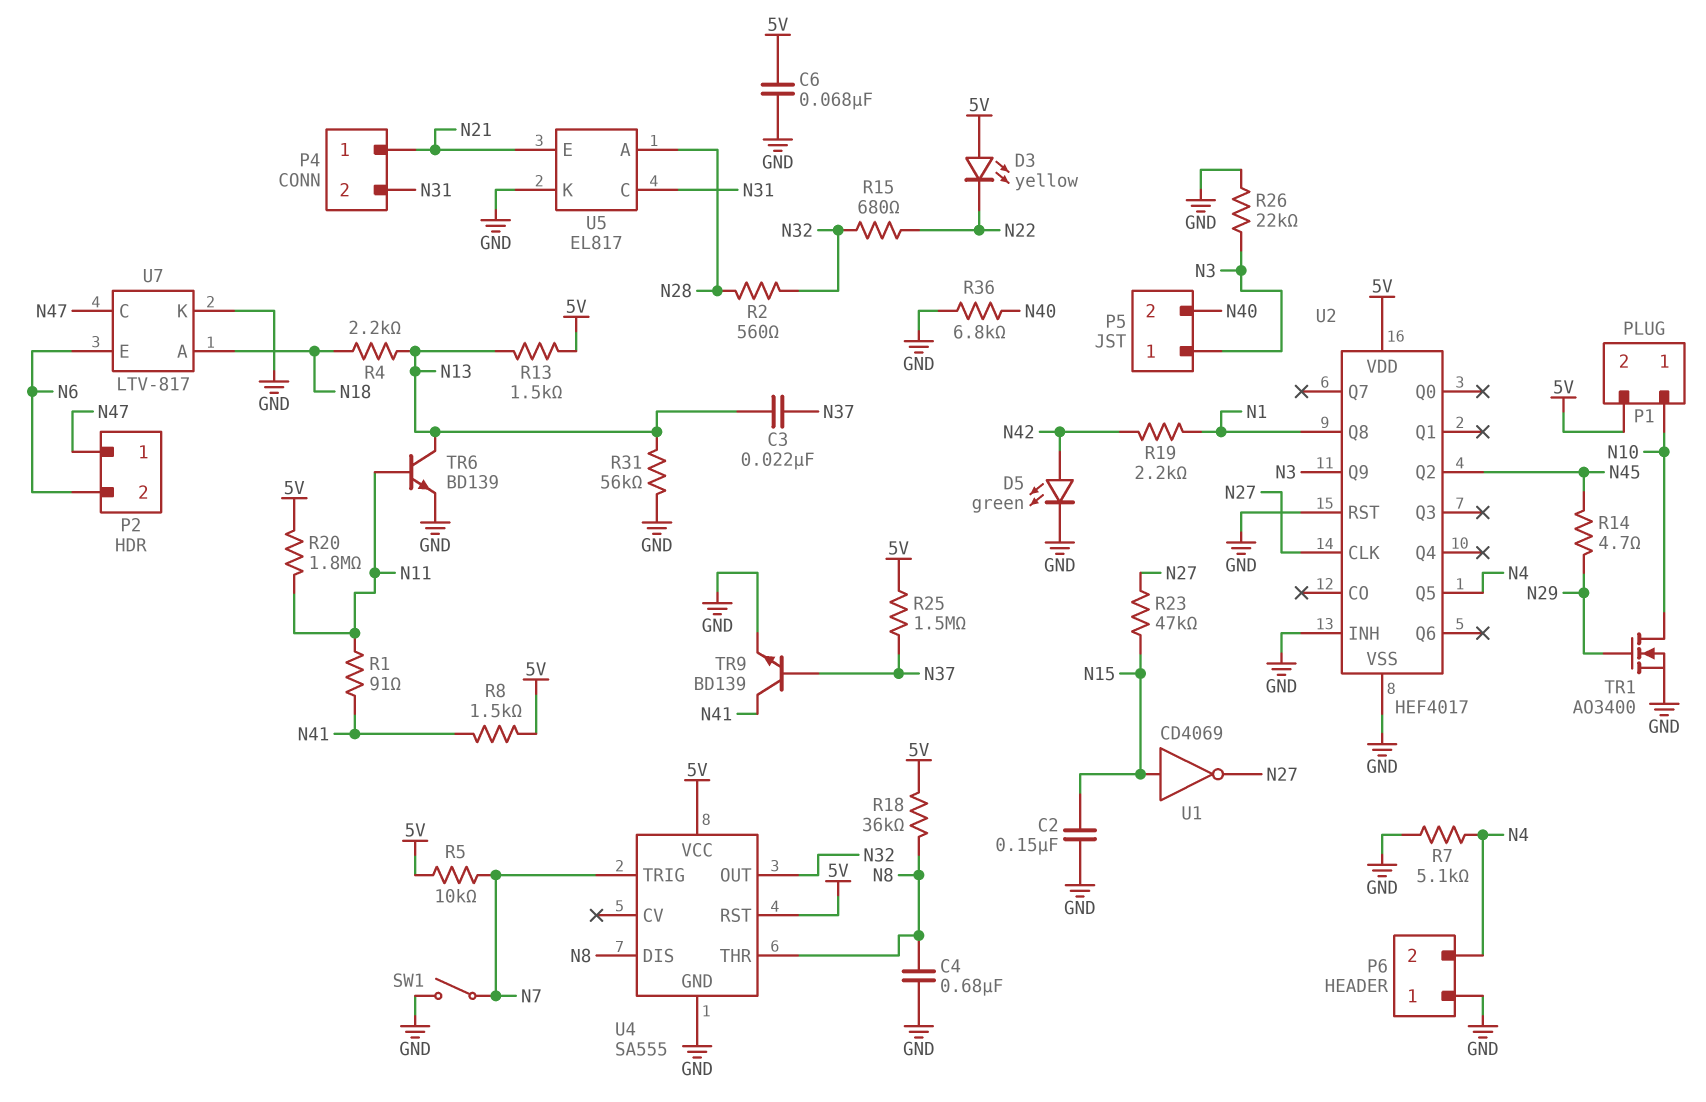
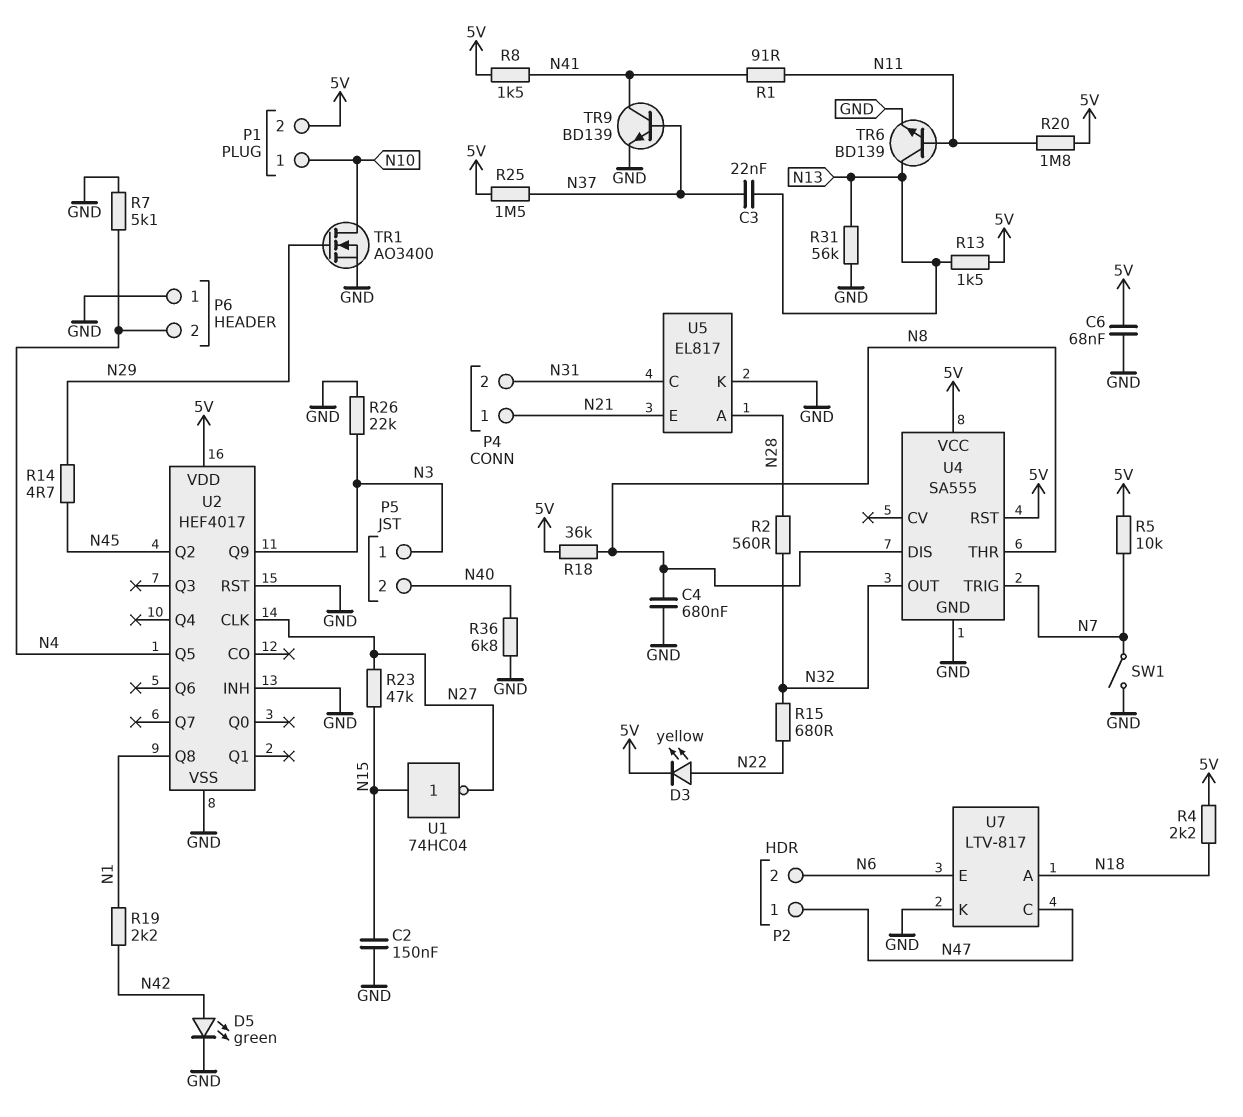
D3: LED yellow (A 5V, K N22) -> LED yellow (A N22, K 5V)
R4: 2.2k (N13, N18) -> 2.2k (5V, N18)
U1: NOT CD4069 (in N15, out N27) -> NOT 74HC04 (in N15, out N27)

